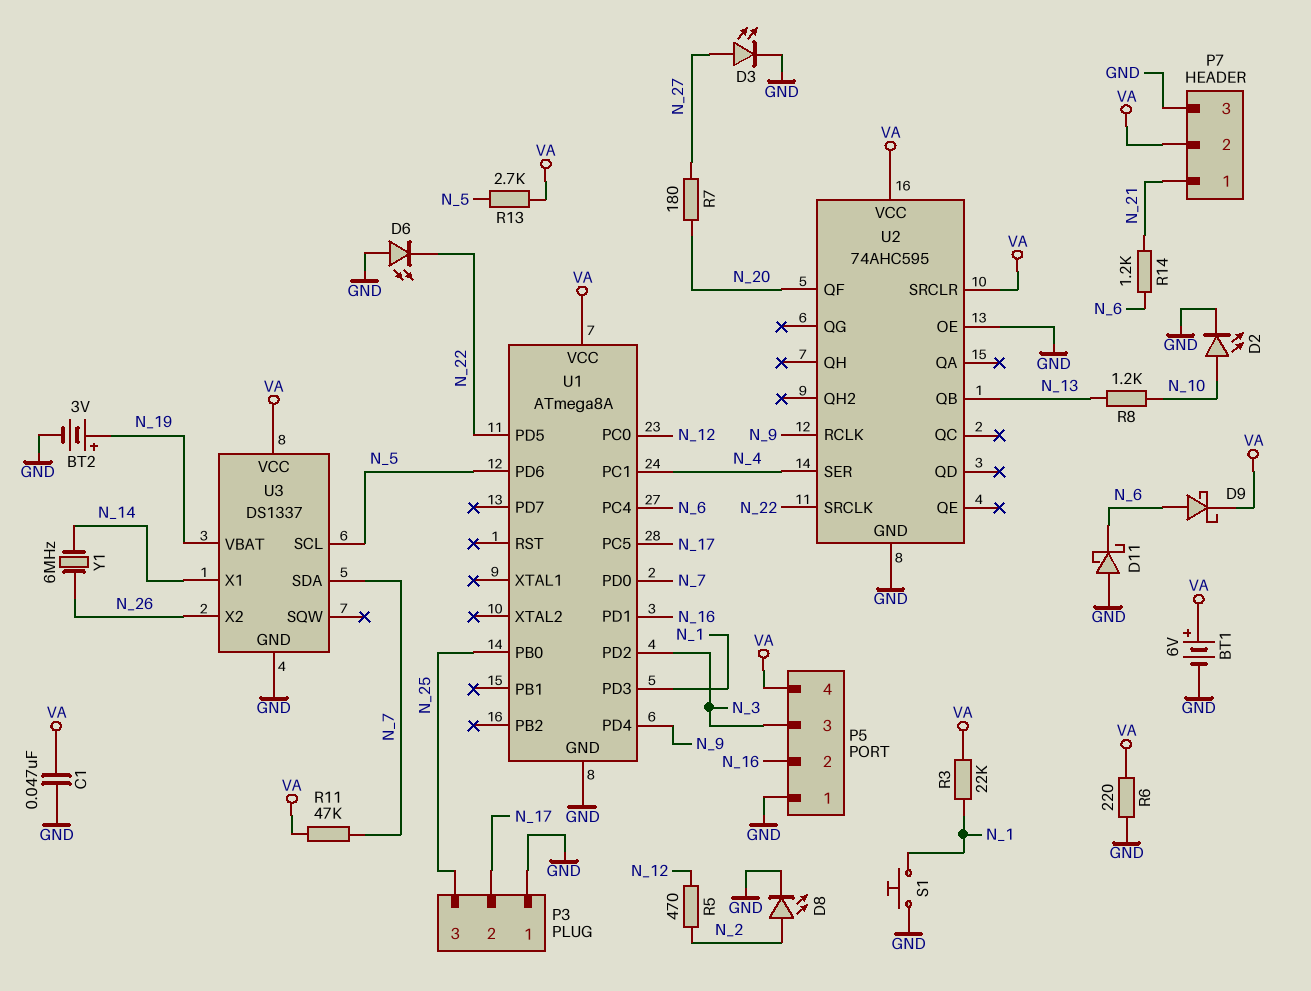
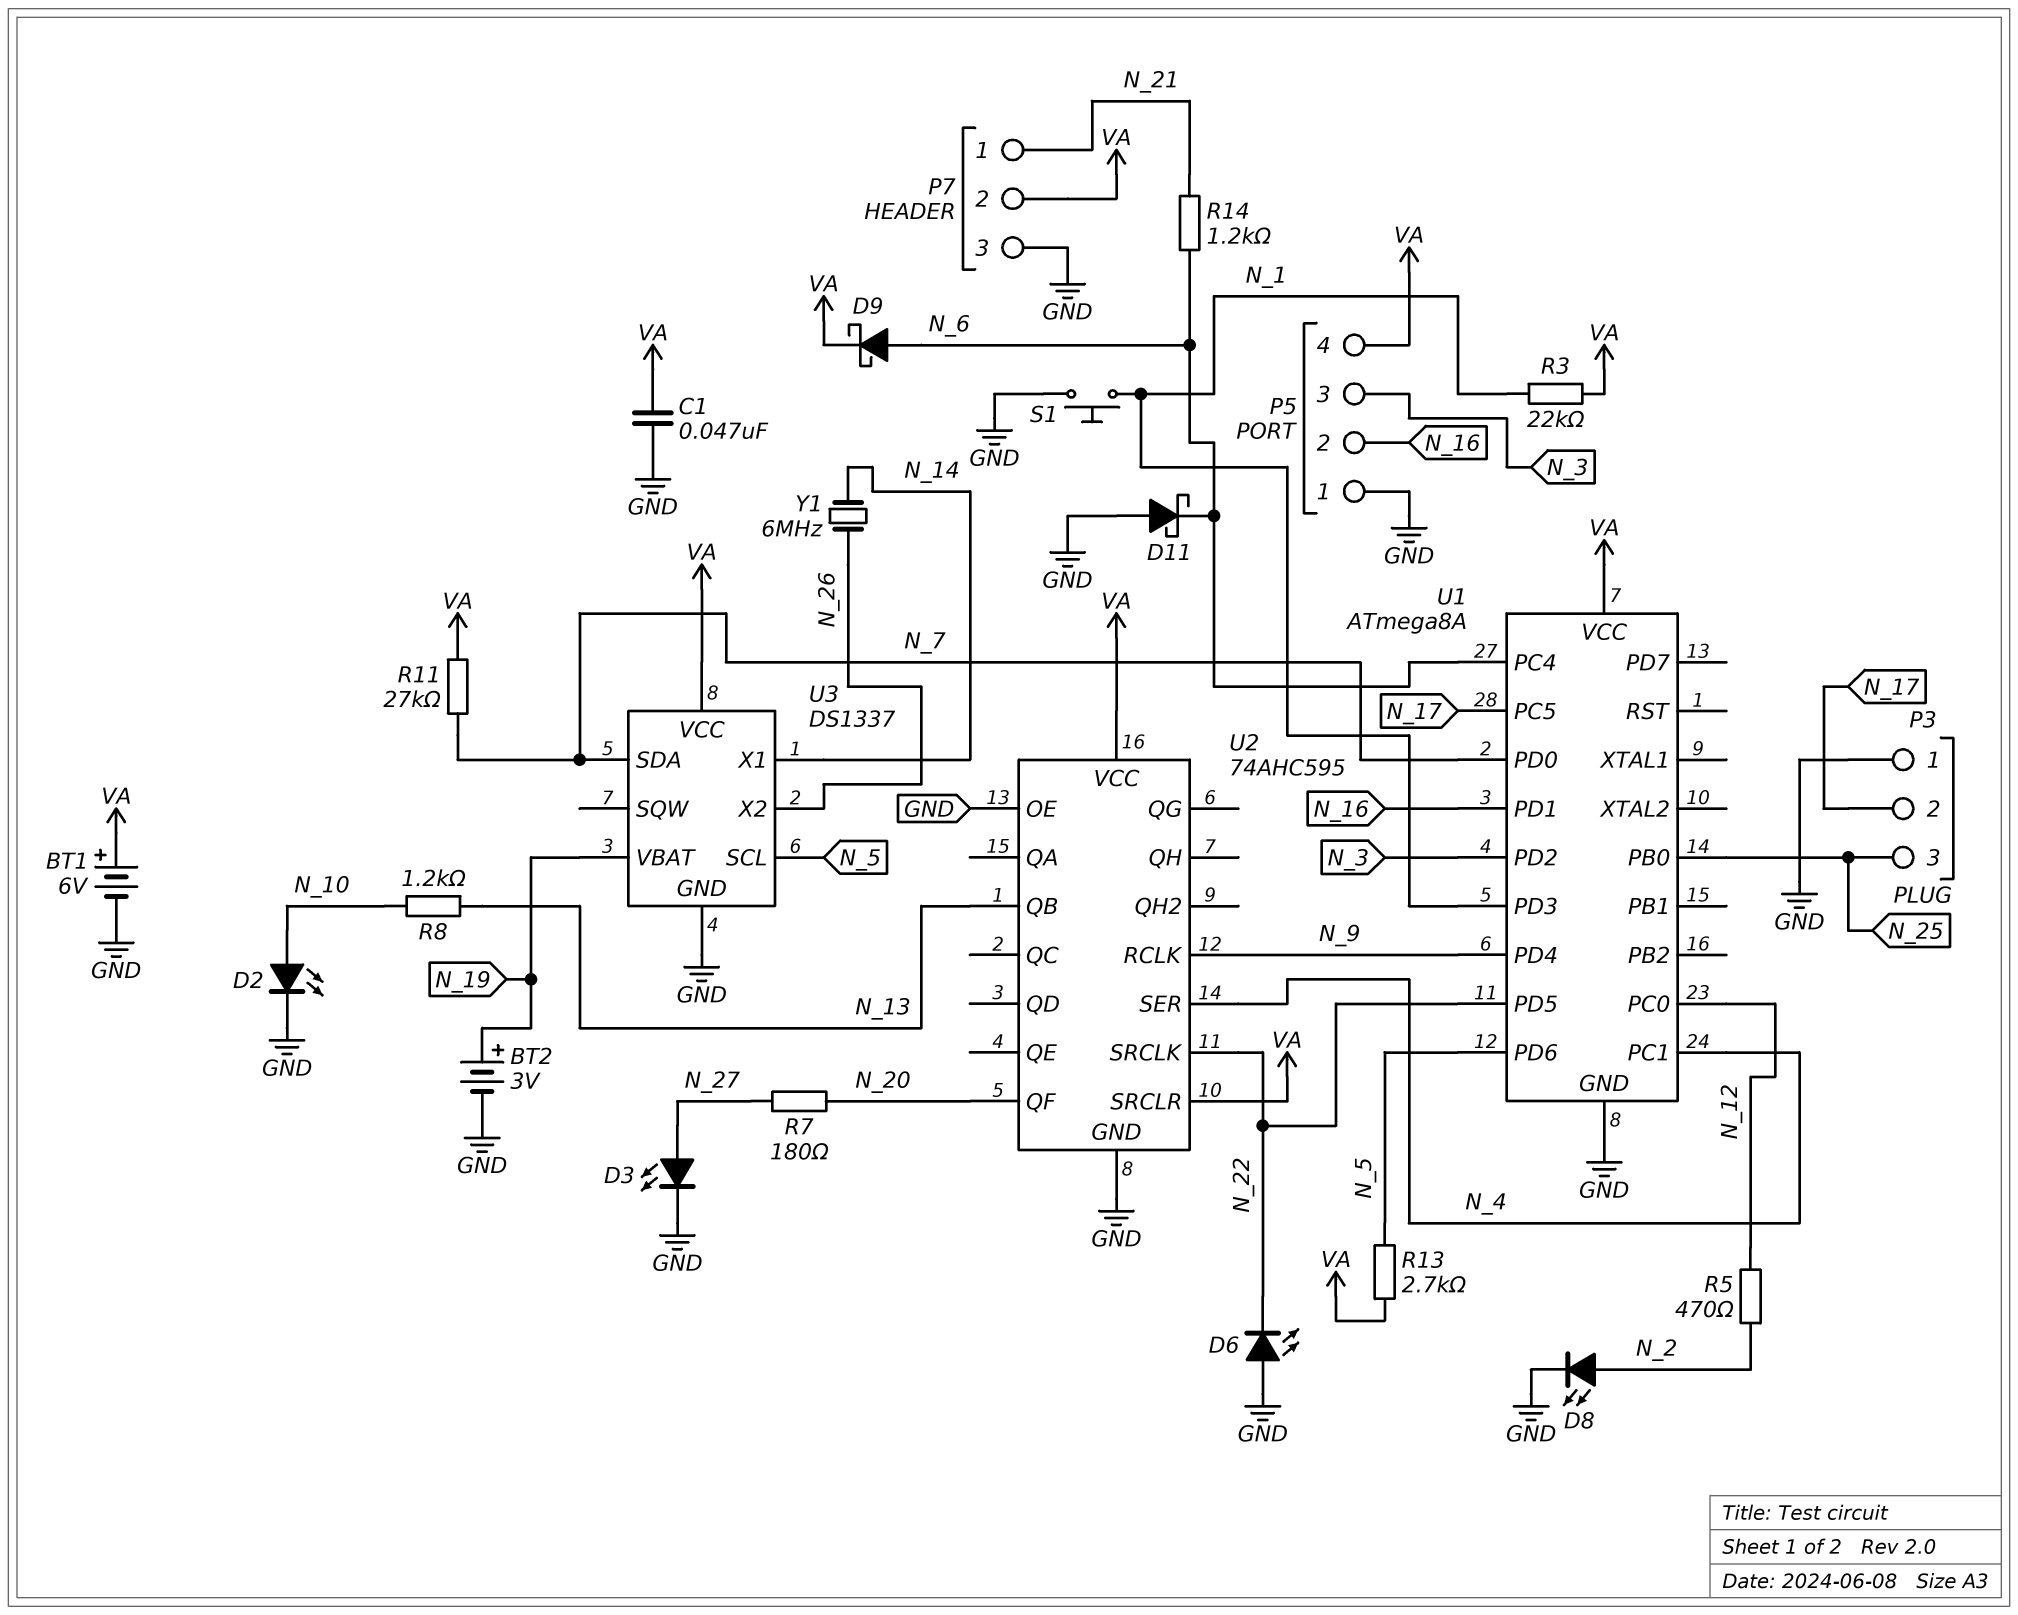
R6: 220 (GND, VA) -> none
R11: 47k (N_7, VA) -> 27k (N_7, VA)

